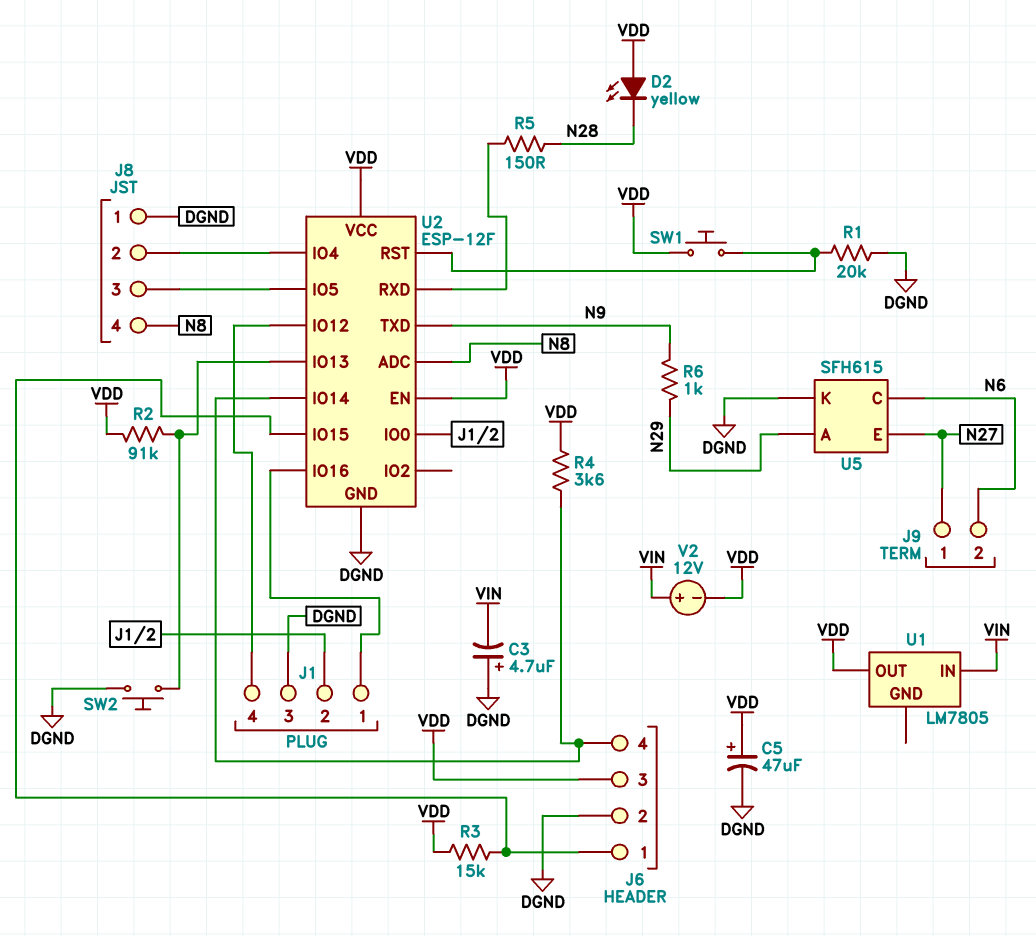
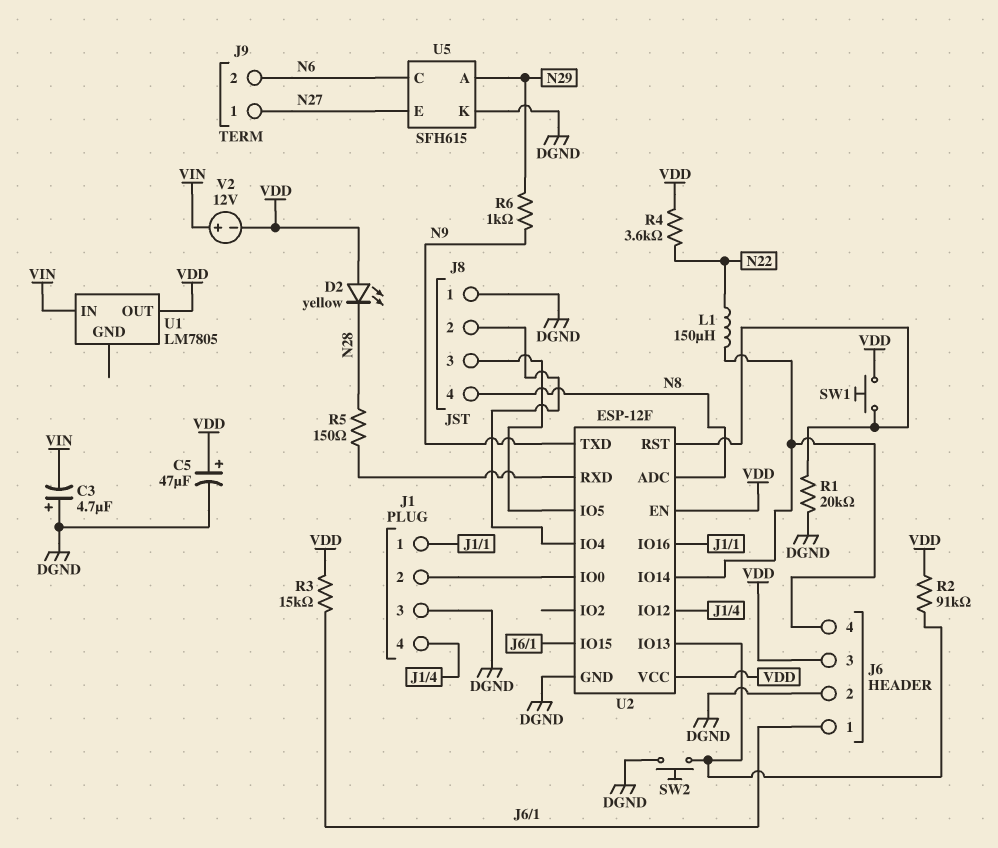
L1: none -> 150uH (J6/4, N22)
R4: 3.6k (J6/4, VDD) -> 3.6k (N22, VDD)

